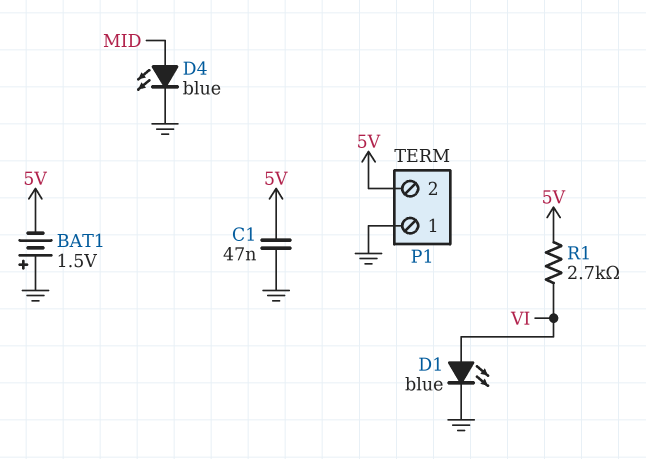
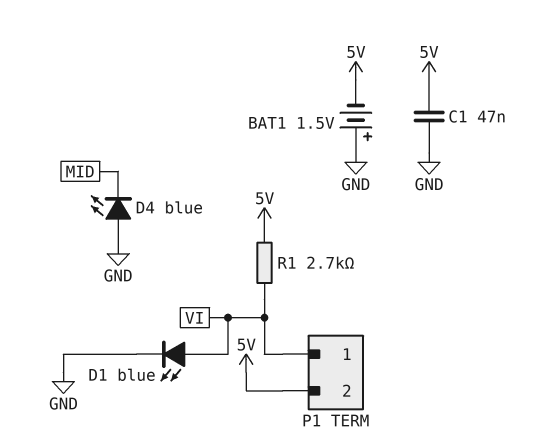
D4: LED blue (A MID, K GND) -> LED blue (A GND, K MID)
P1 pin 1: GND -> VI

